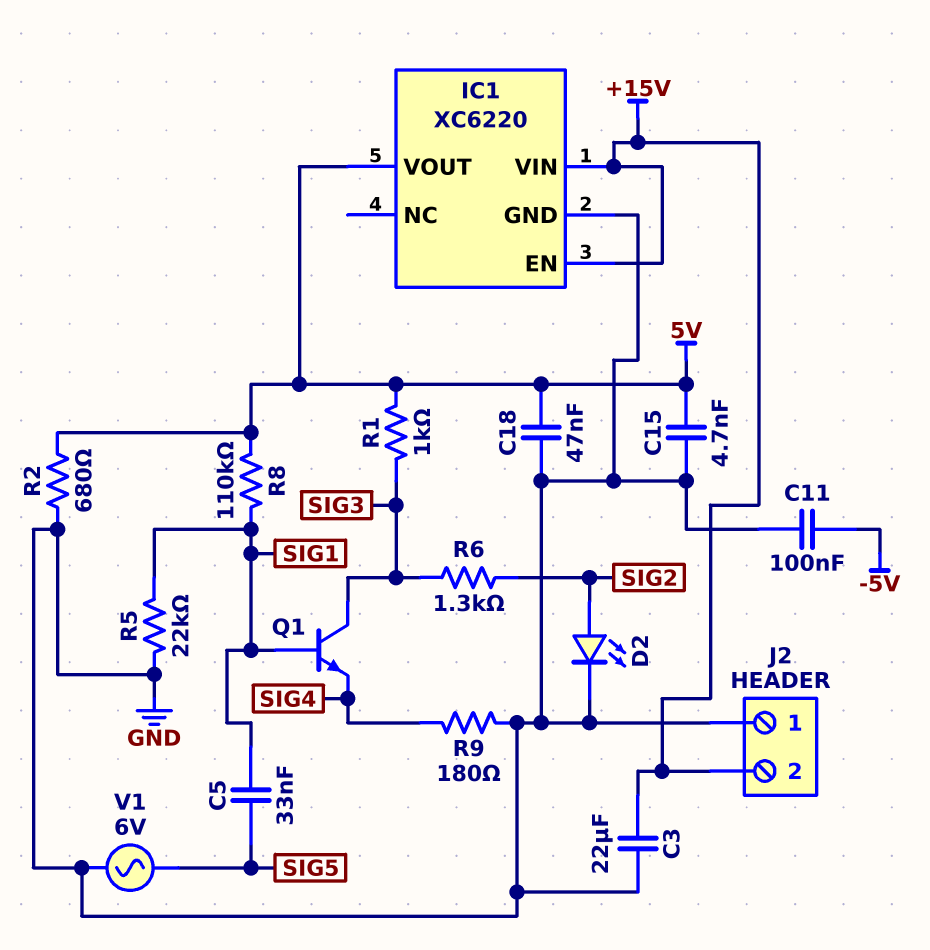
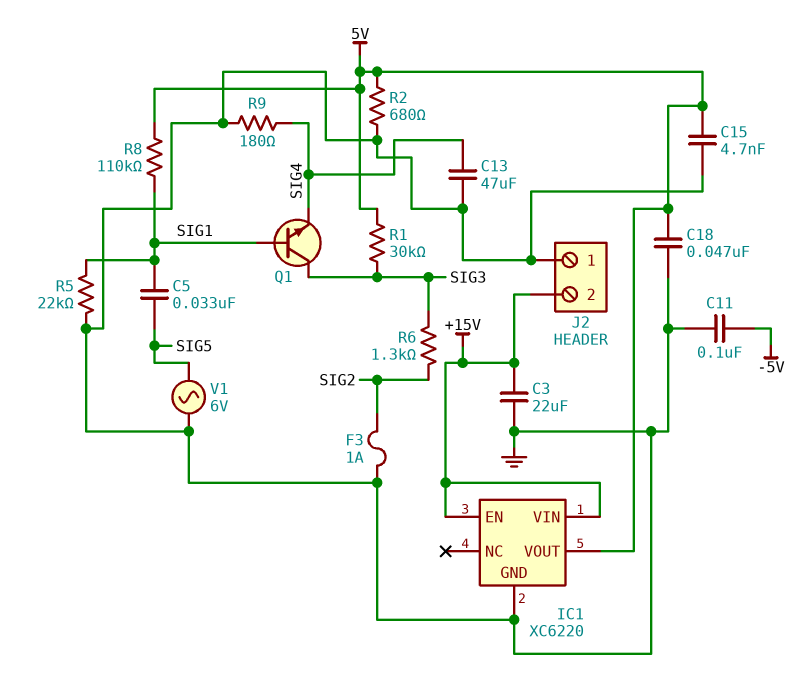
C13: none -> 47uF (GND, SIG4)
D2: LED (A SIG2, K GND) -> none
F3: none -> 1A (GND, SIG2)
R1: 1k (5V, SIG3) -> 30k (5V, SIG3)

